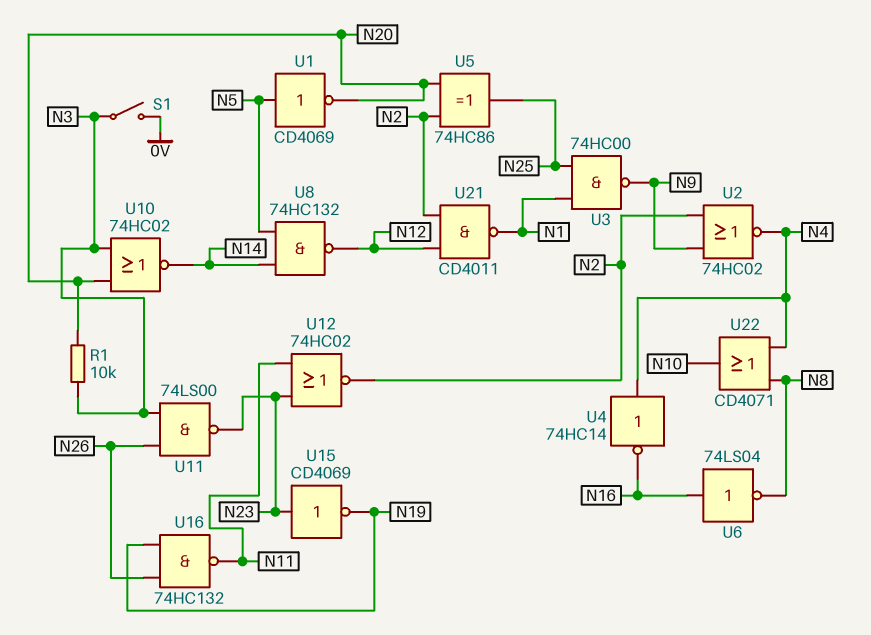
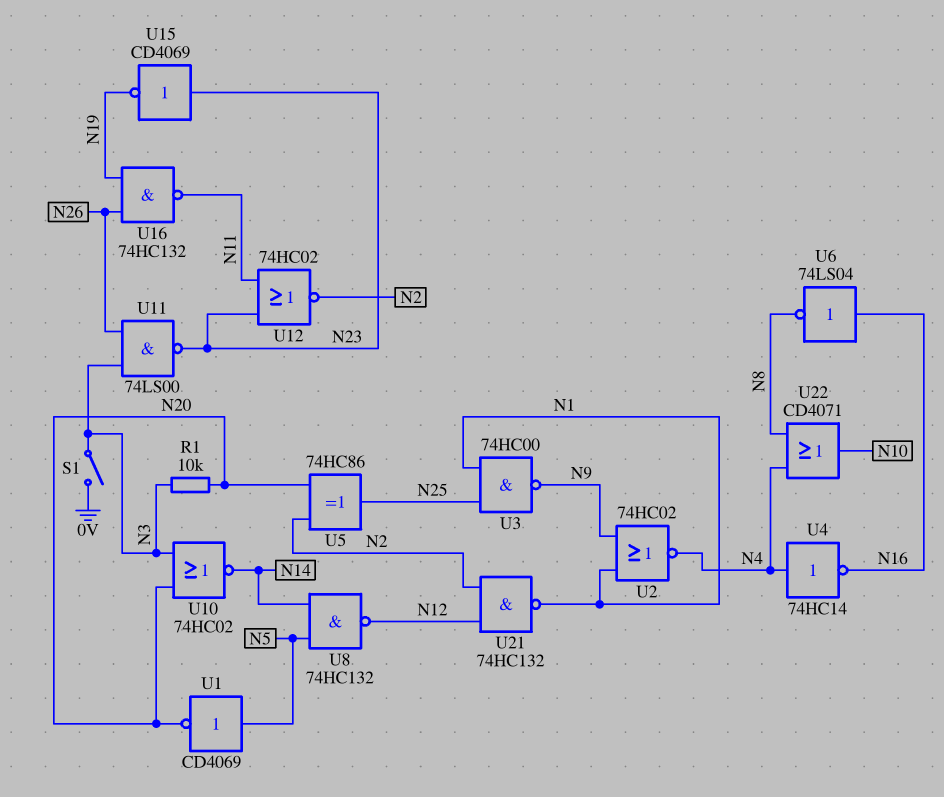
U2: NOR 74HC02 (in N2, in N9, out N4) -> NOR 74HC02 (in N1, in N9, out N4)
U21: NAND CD4011 (in N2, in N12, out N1) -> NAND 74HC132 (in N2, in N12, out N1)

